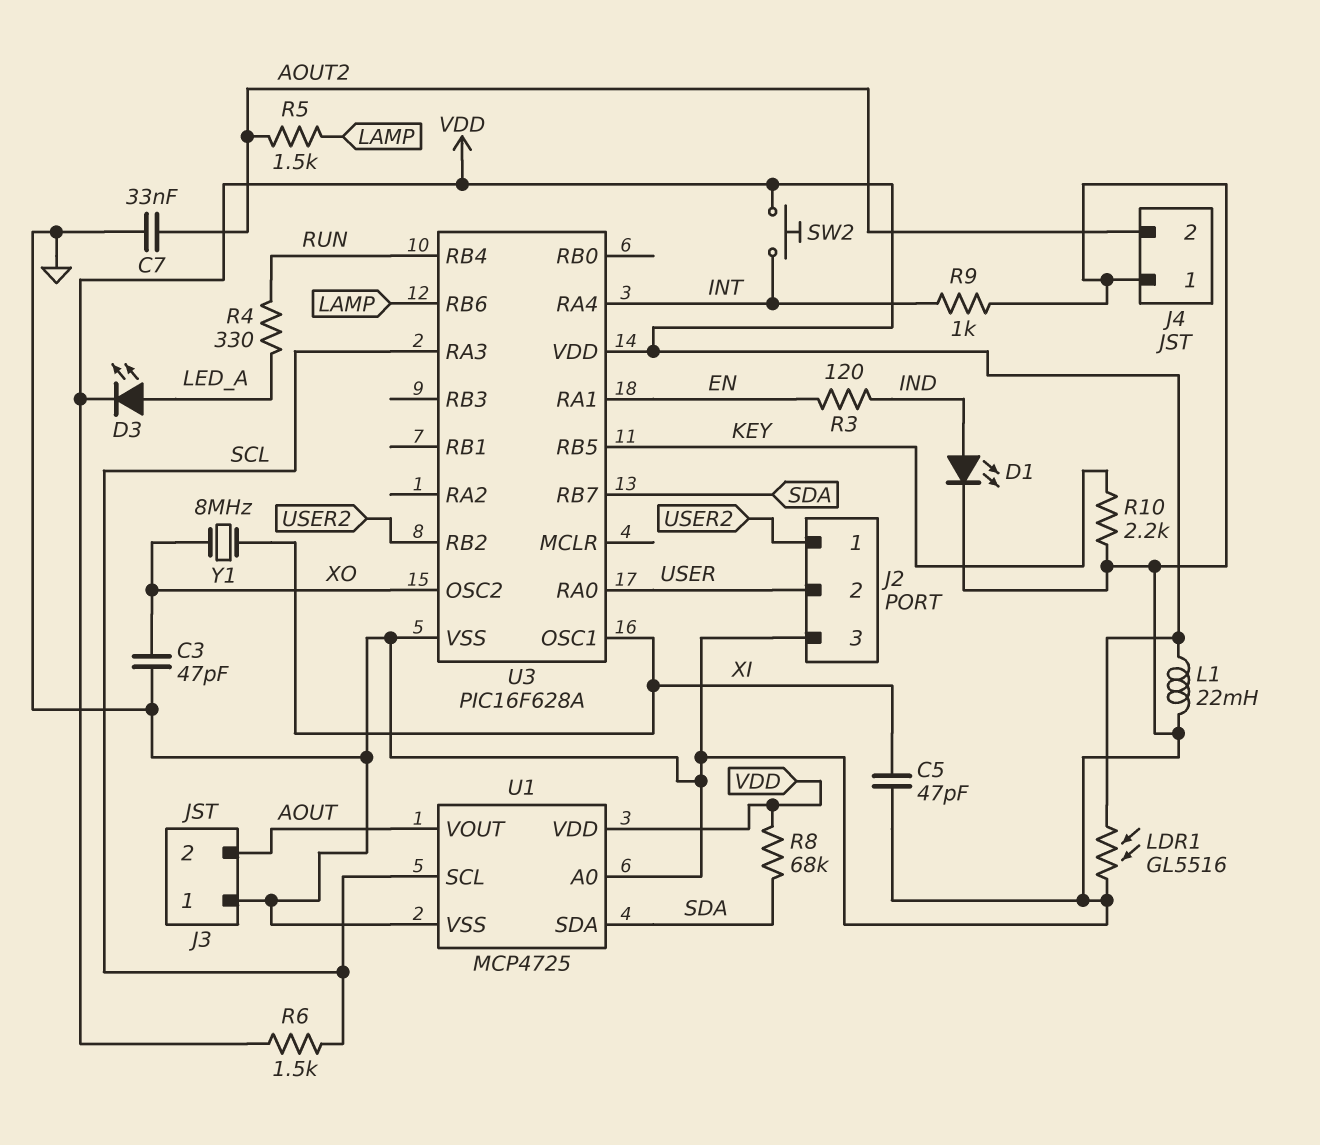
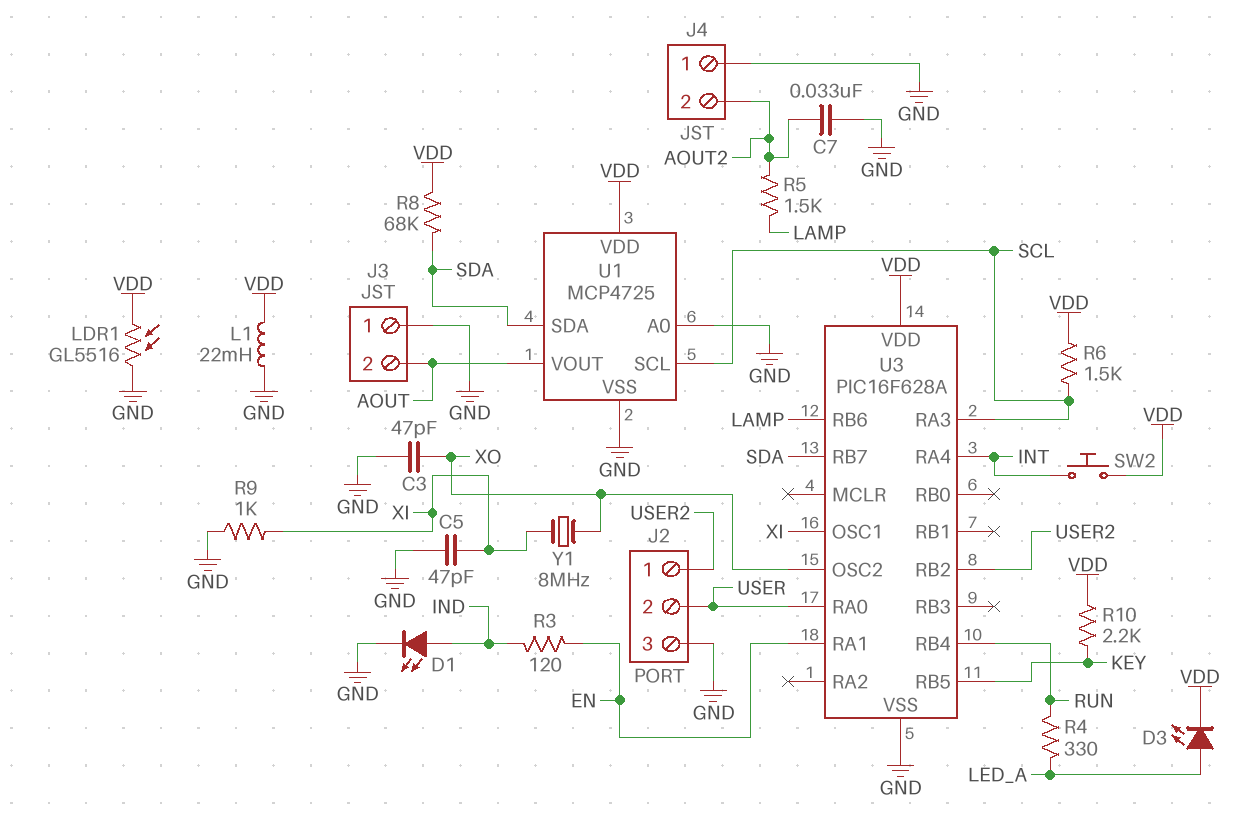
R9: 1k (GND, INT) -> 1k (GND, XI)
R10: 2.2k (GND, KEY) -> 2.2k (KEY, VDD)

